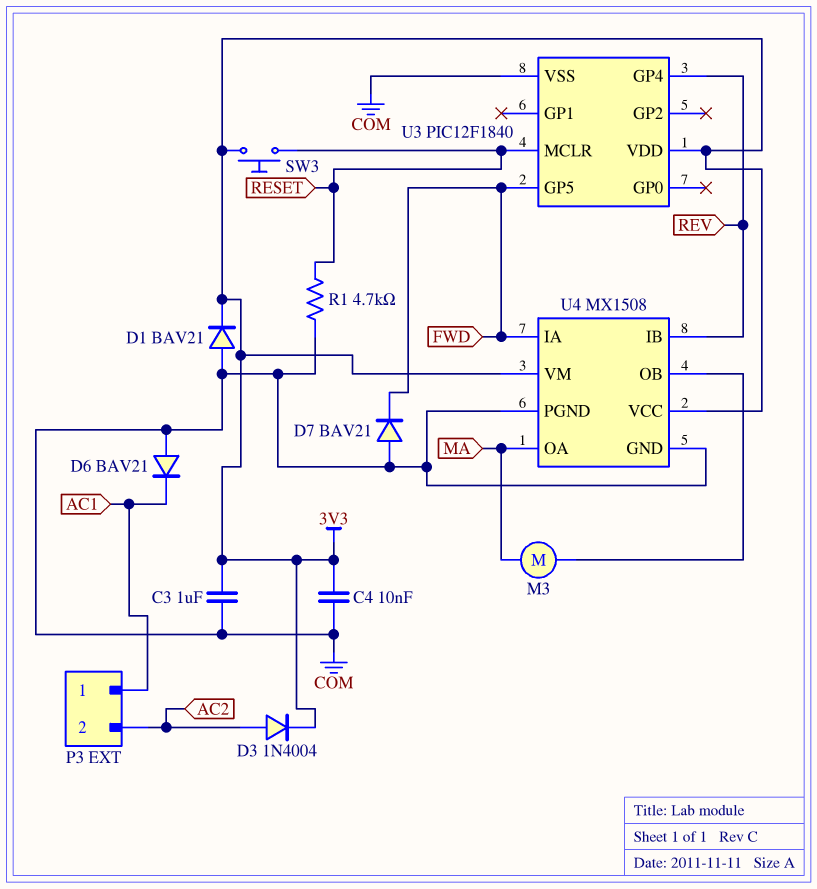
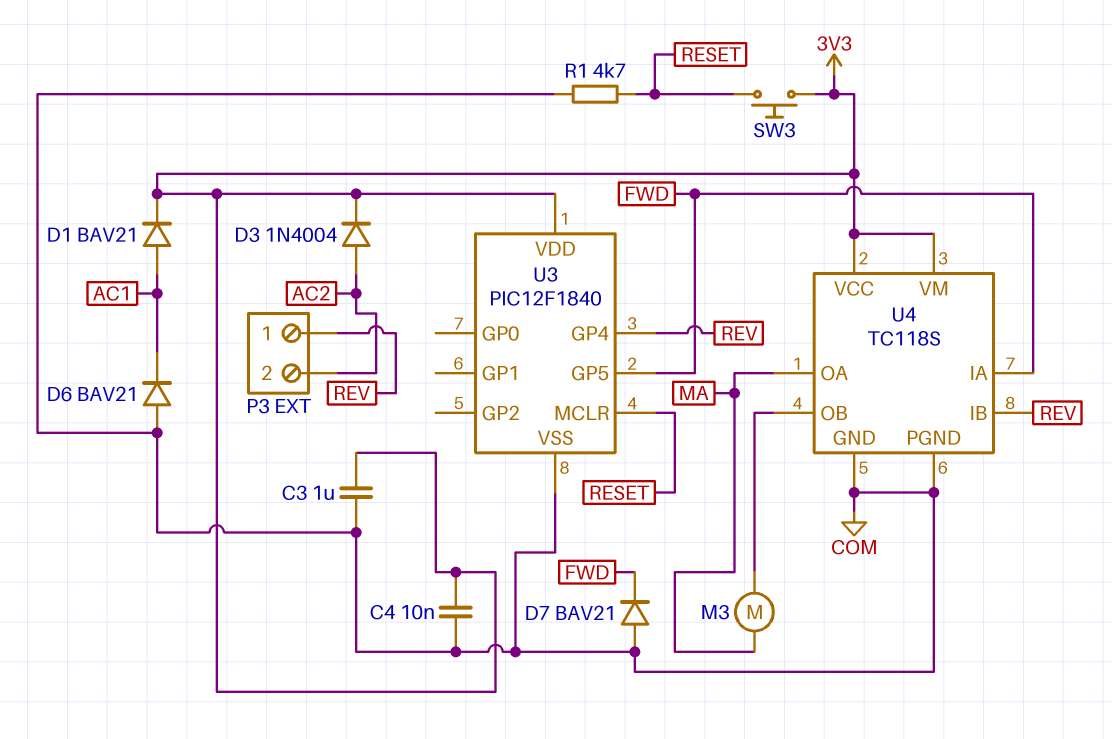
D1: diode BAV21 (A COM, K 3V3) -> diode BAV21 (A AC1, K 3V3)
P3 pin 1: AC1 -> REV
U4: MX1508 -> TC118S

